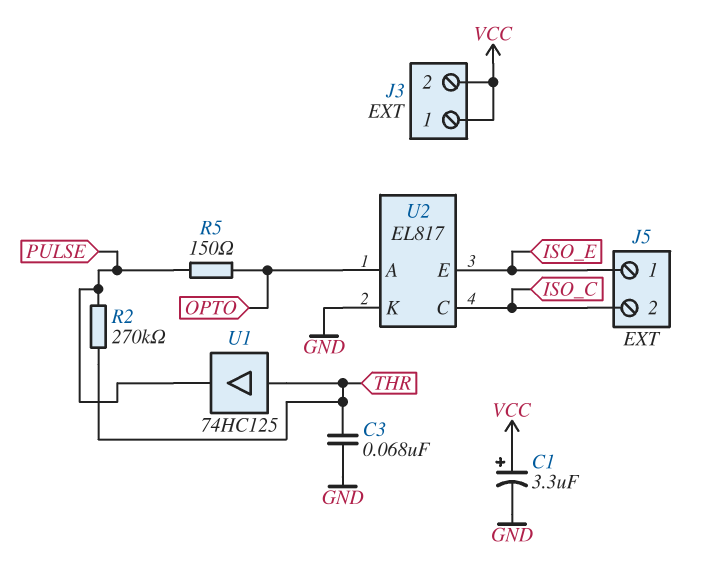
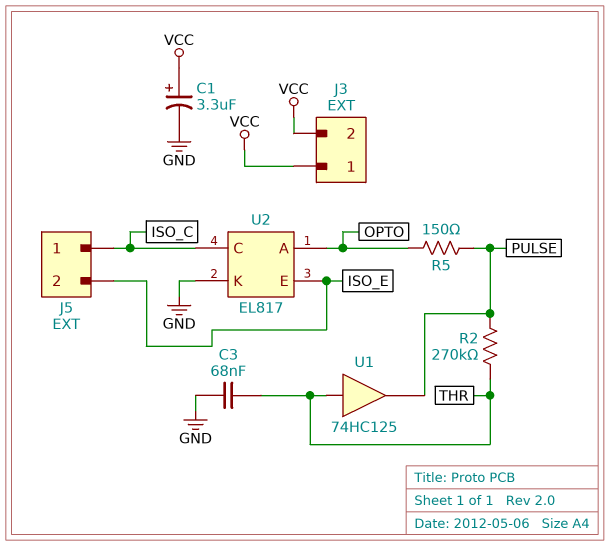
J5 pin 1: ISO_E -> ISO_C
J5 pin 2: ISO_C -> ISO_E

